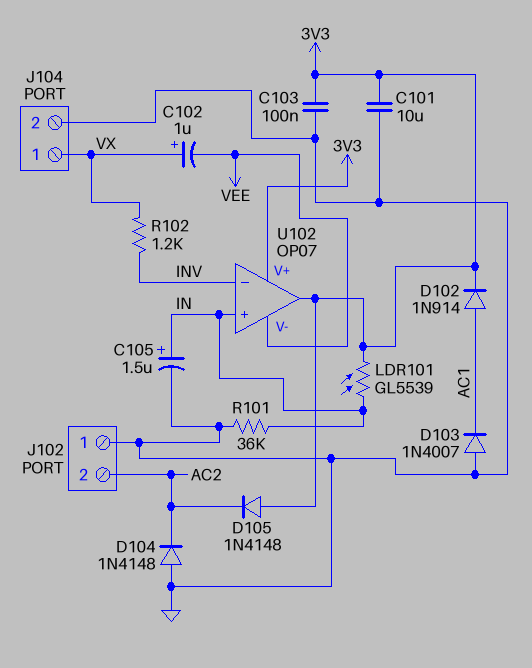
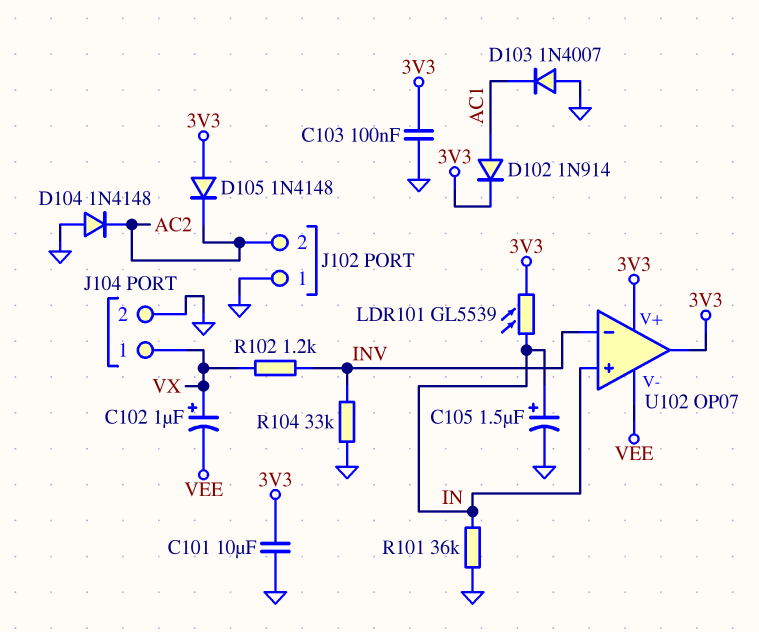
R104: none -> 33k (GND, INV)

